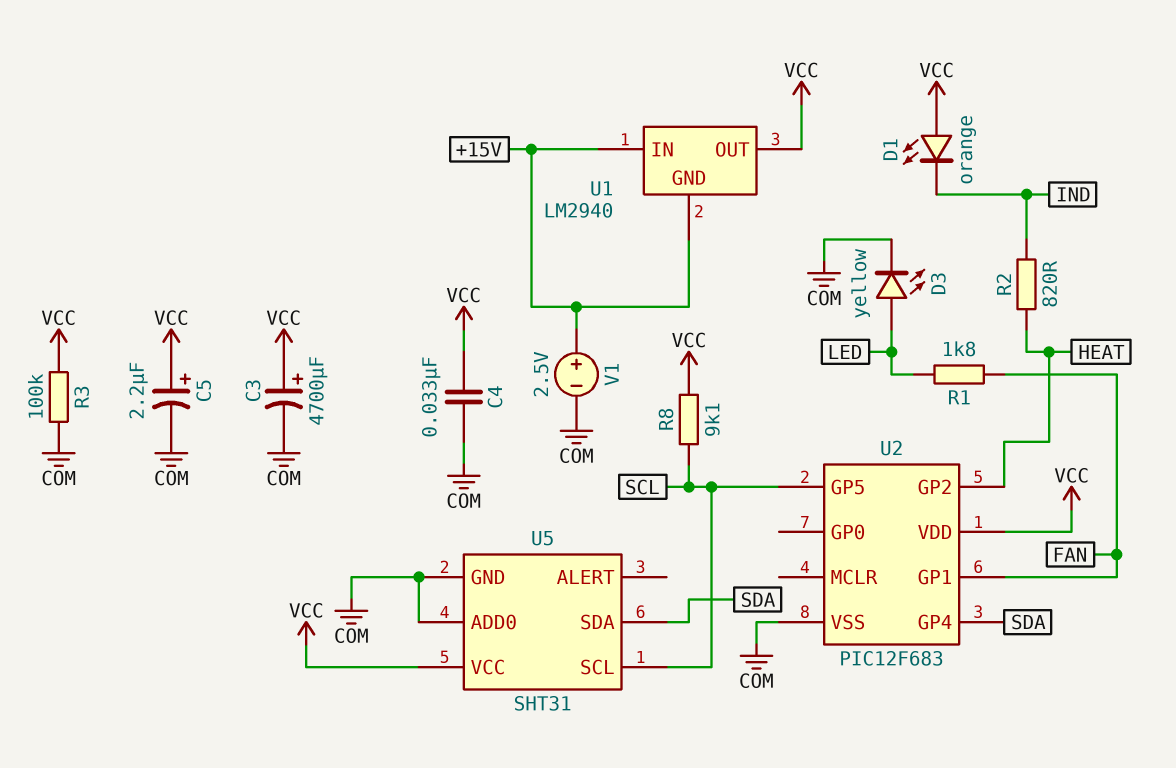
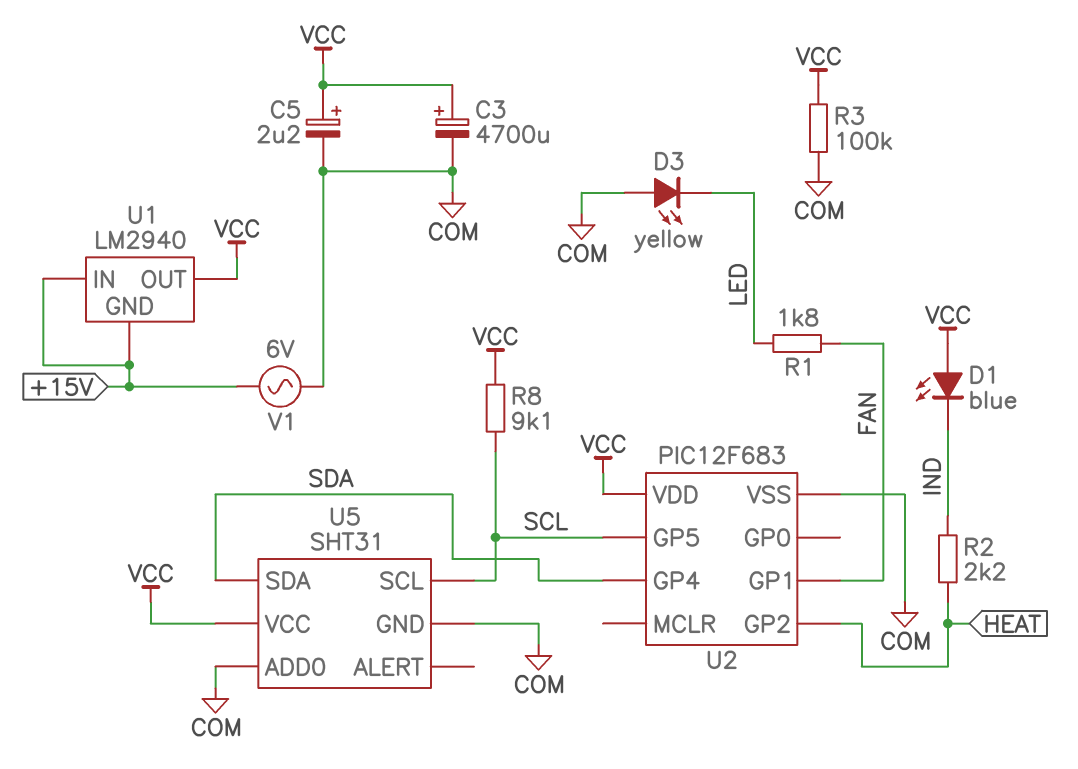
C4: 33nF (COM, VCC) -> none
D1: LED orange (A VCC, K IND) -> LED blue (A VCC, K IND)
D3: LED yellow (A LED, K COM) -> LED yellow (A COM, K LED)
R2: 820 (HEAT, IND) -> 2.2k (HEAT, IND)
V1: 2.5V (plus +15V, minus COM) -> AC 6V (+15V, COM)

